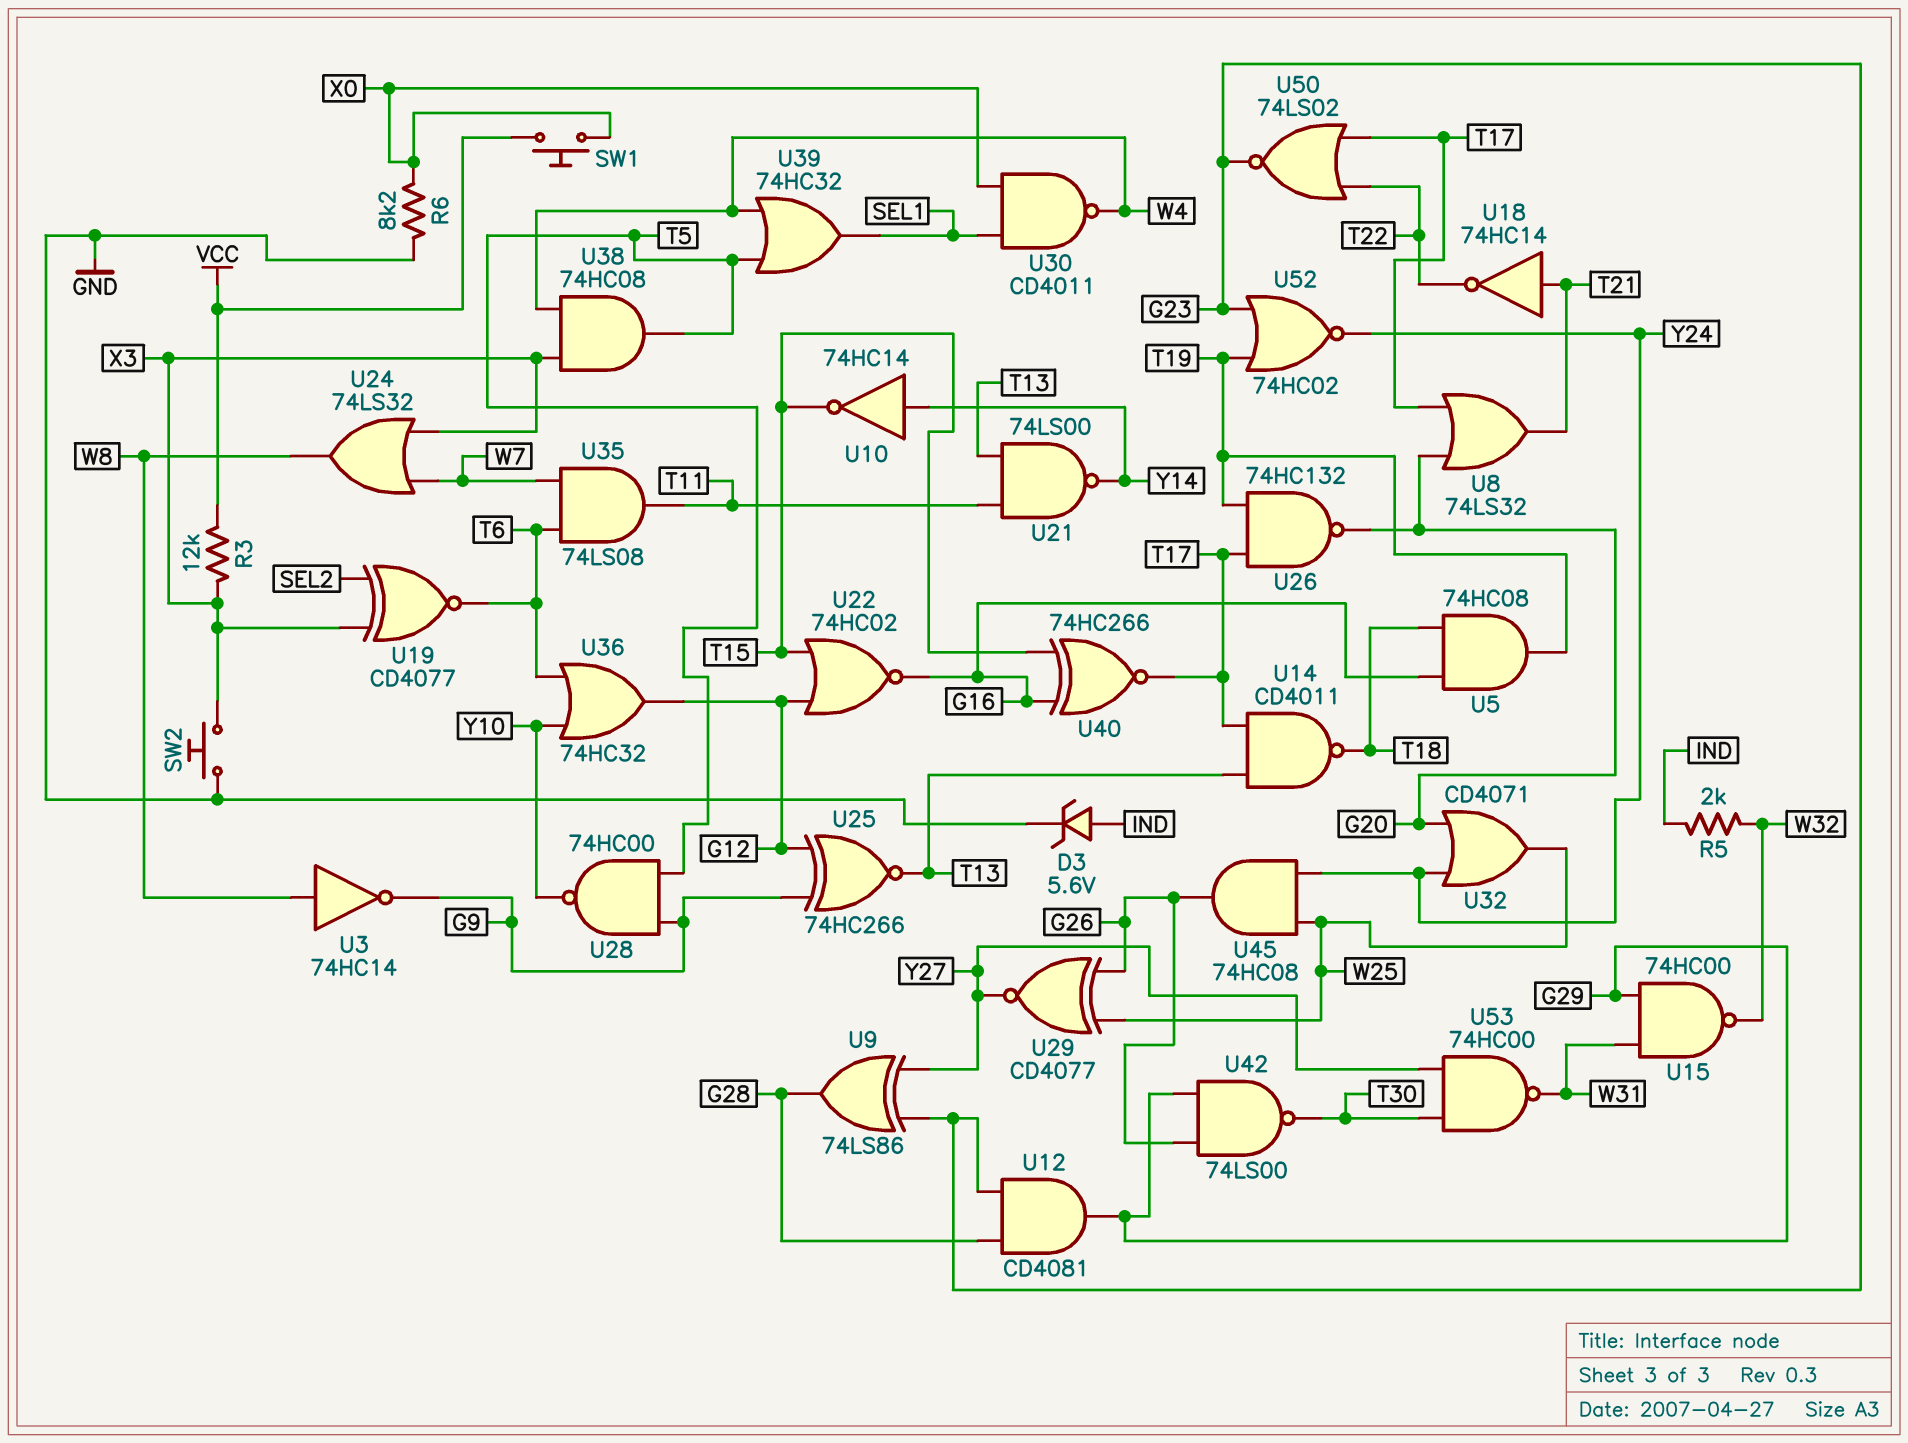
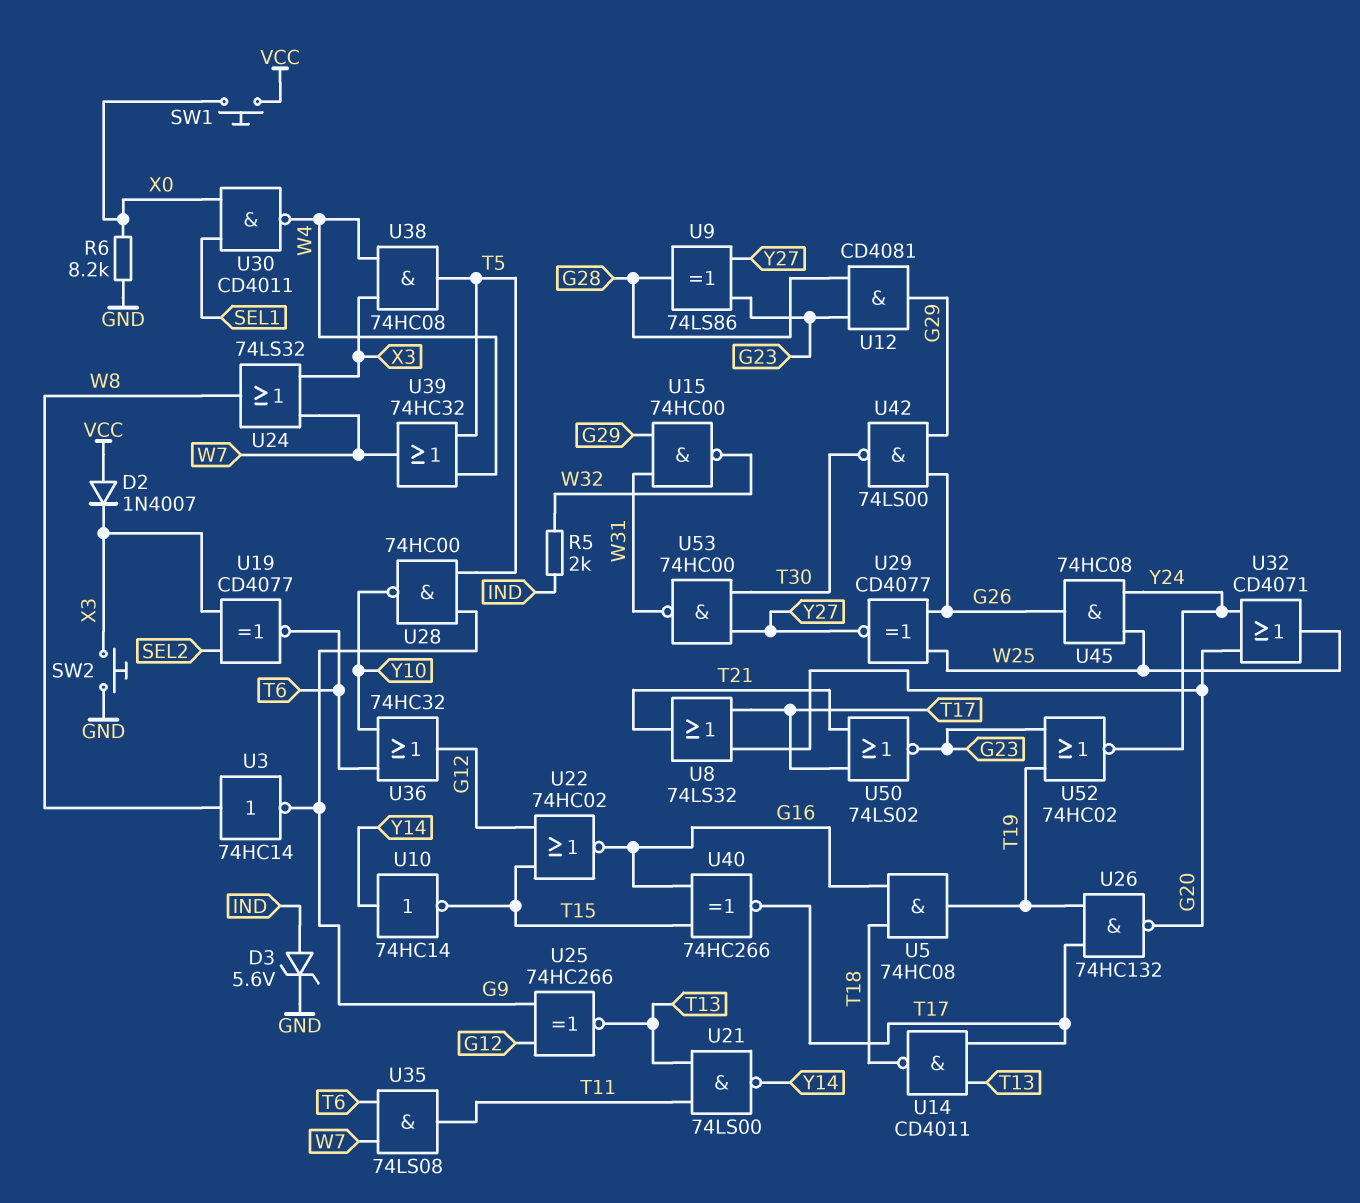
D2: none -> diode 1N4007 (A VCC, K X3)
R3: 12k (VCC, X3) -> none
U18: NOT 74HC14 (in T21, out T22) -> none
U39: OR 74HC32 (in T5, in W4, out SEL1) -> OR 74HC32 (in T5, in W4, out W7)
U50: NOR 74LS02 (in T17, in T22, out G23) -> NOR 74LS02 (in T17, in T21, out G23)

